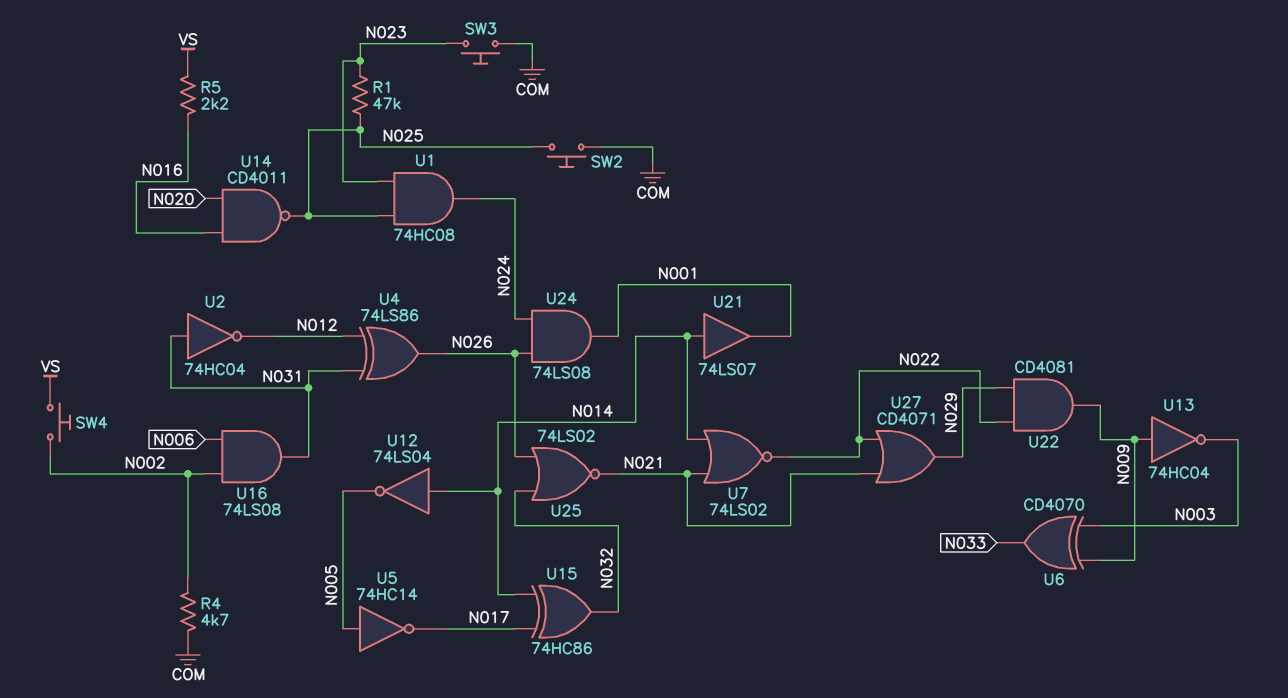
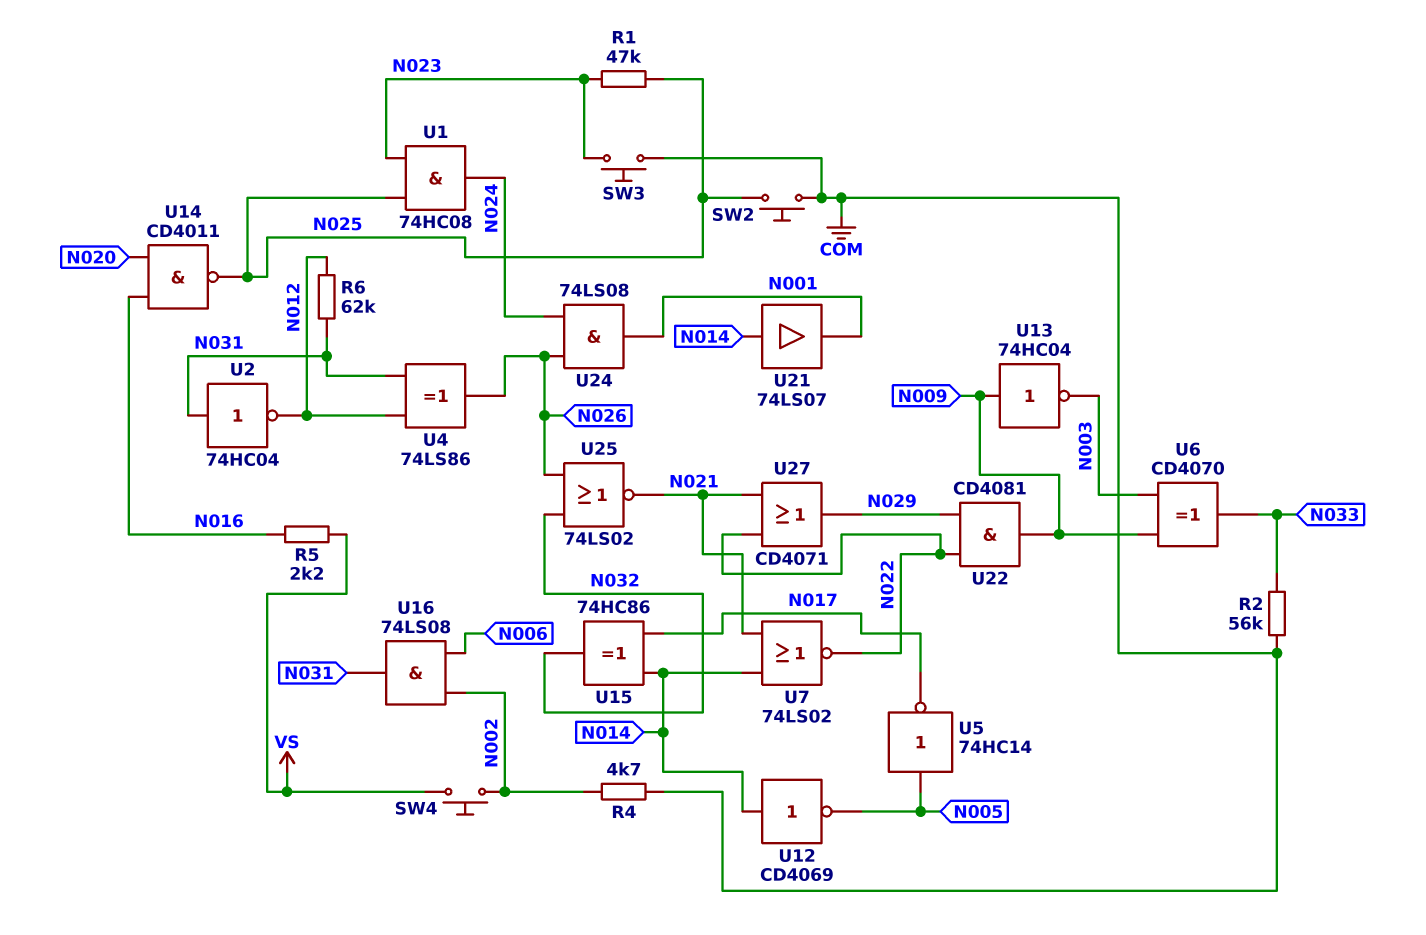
R2: none -> 56k (COM, N033)
R6: none -> 62k (N012, N031)
U12: NOT 74LS04 (in N014, out N005) -> NOT CD4069 (in N014, out N005)

